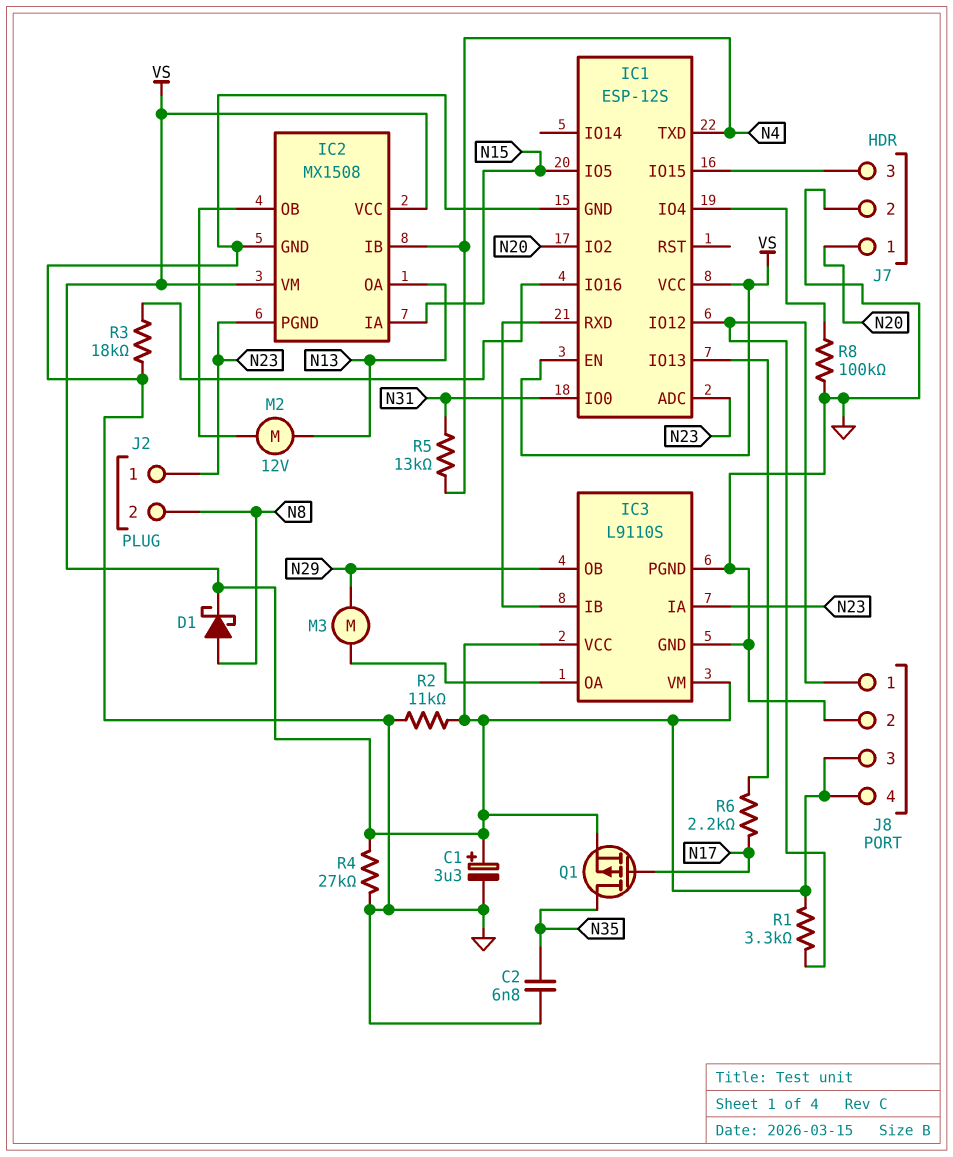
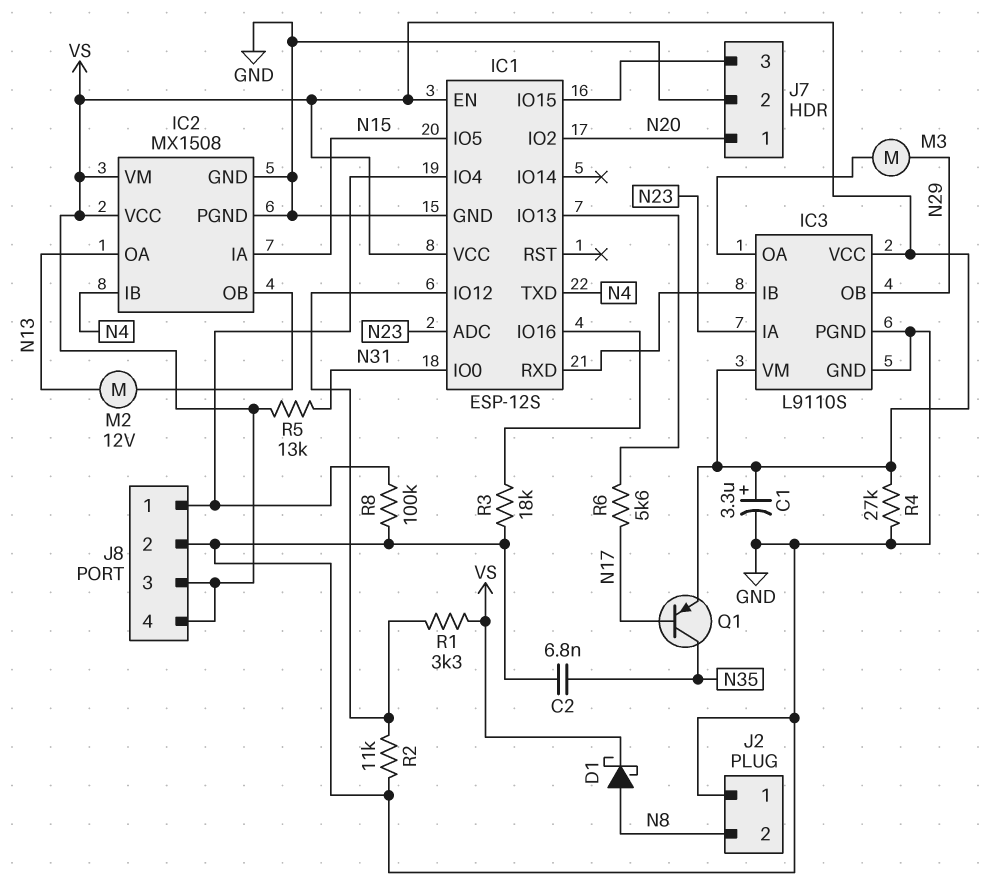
IC2 pin PGND: N23 -> GND
J2 pin 1: N23 -> GND
J8 pin 1: IC1/IO12 -> IC1/IO4
Q1: PMOS (G N17, D N35, S VS) -> PNP (B N17, C N35, E VS)
R2: 11k (GND, VS) -> 11k (GND, IC1/IO12)
R5: 13k (N4, N31) -> 13k (N31, VS)
R6: 2.2k (IC1/IO13, N17) -> 5.6k (IC1/IO13, N17)

